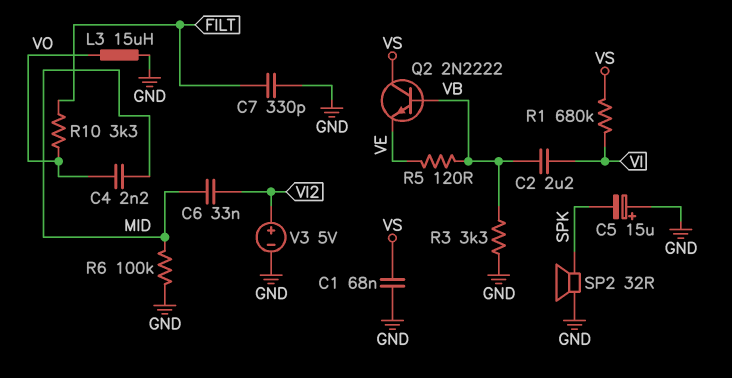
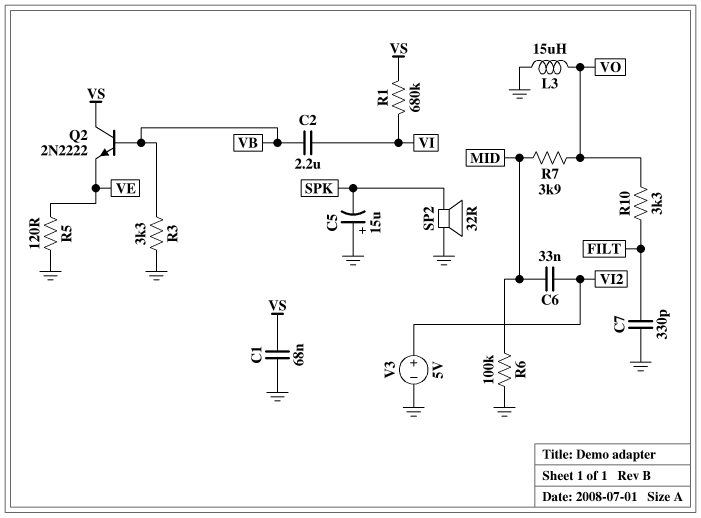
C4: 2.2nF (MID, VO) -> none
R5: 120 (VB, VE) -> 120 (GND, VE)
R7: none -> 3.9k (MID, VO)

